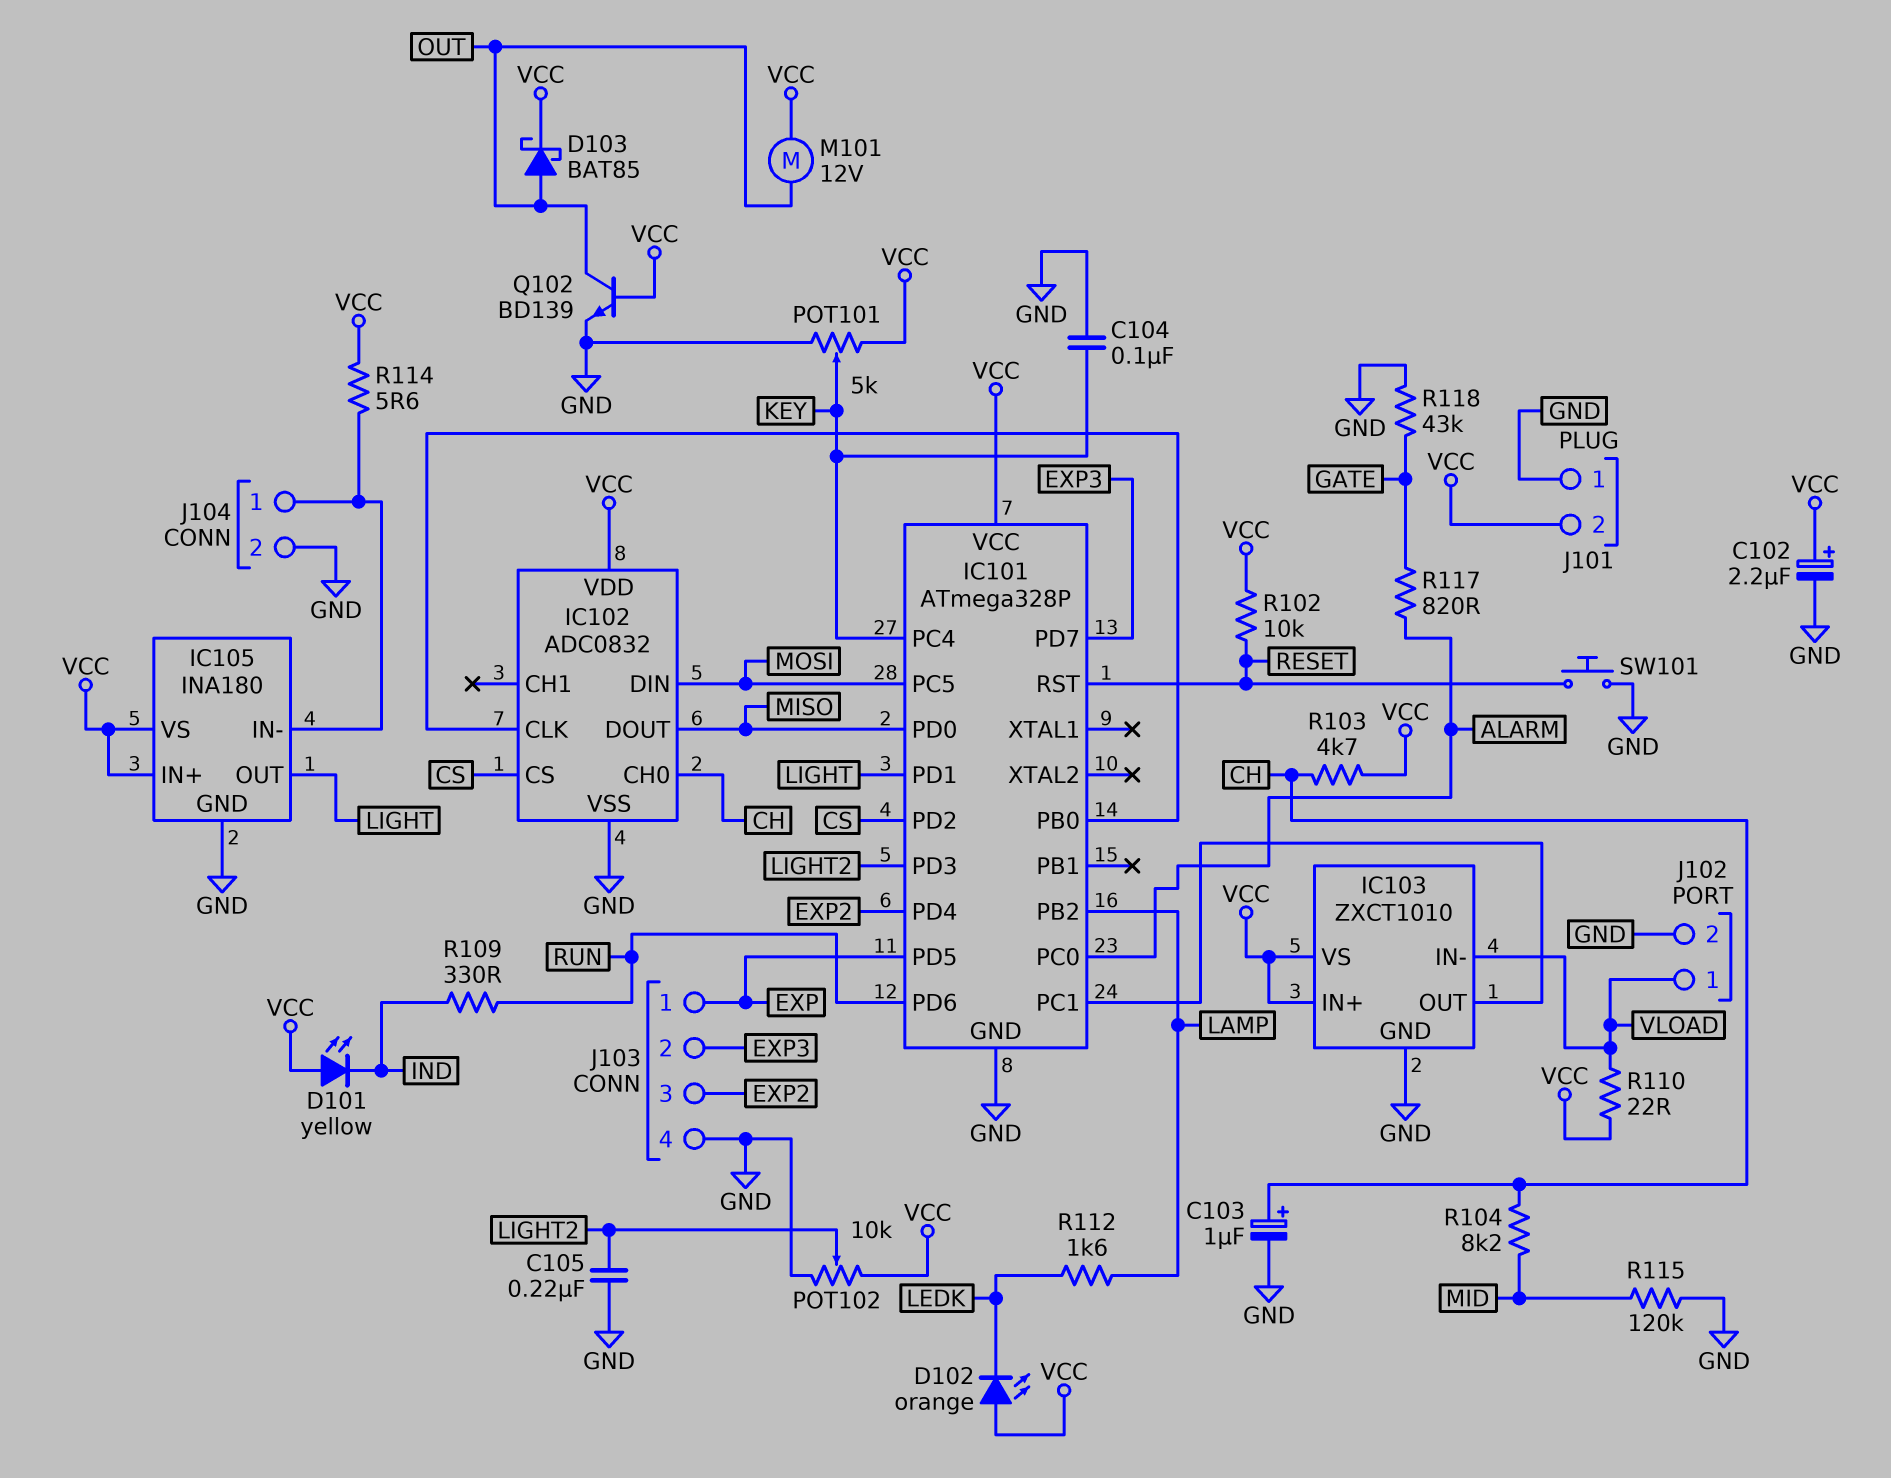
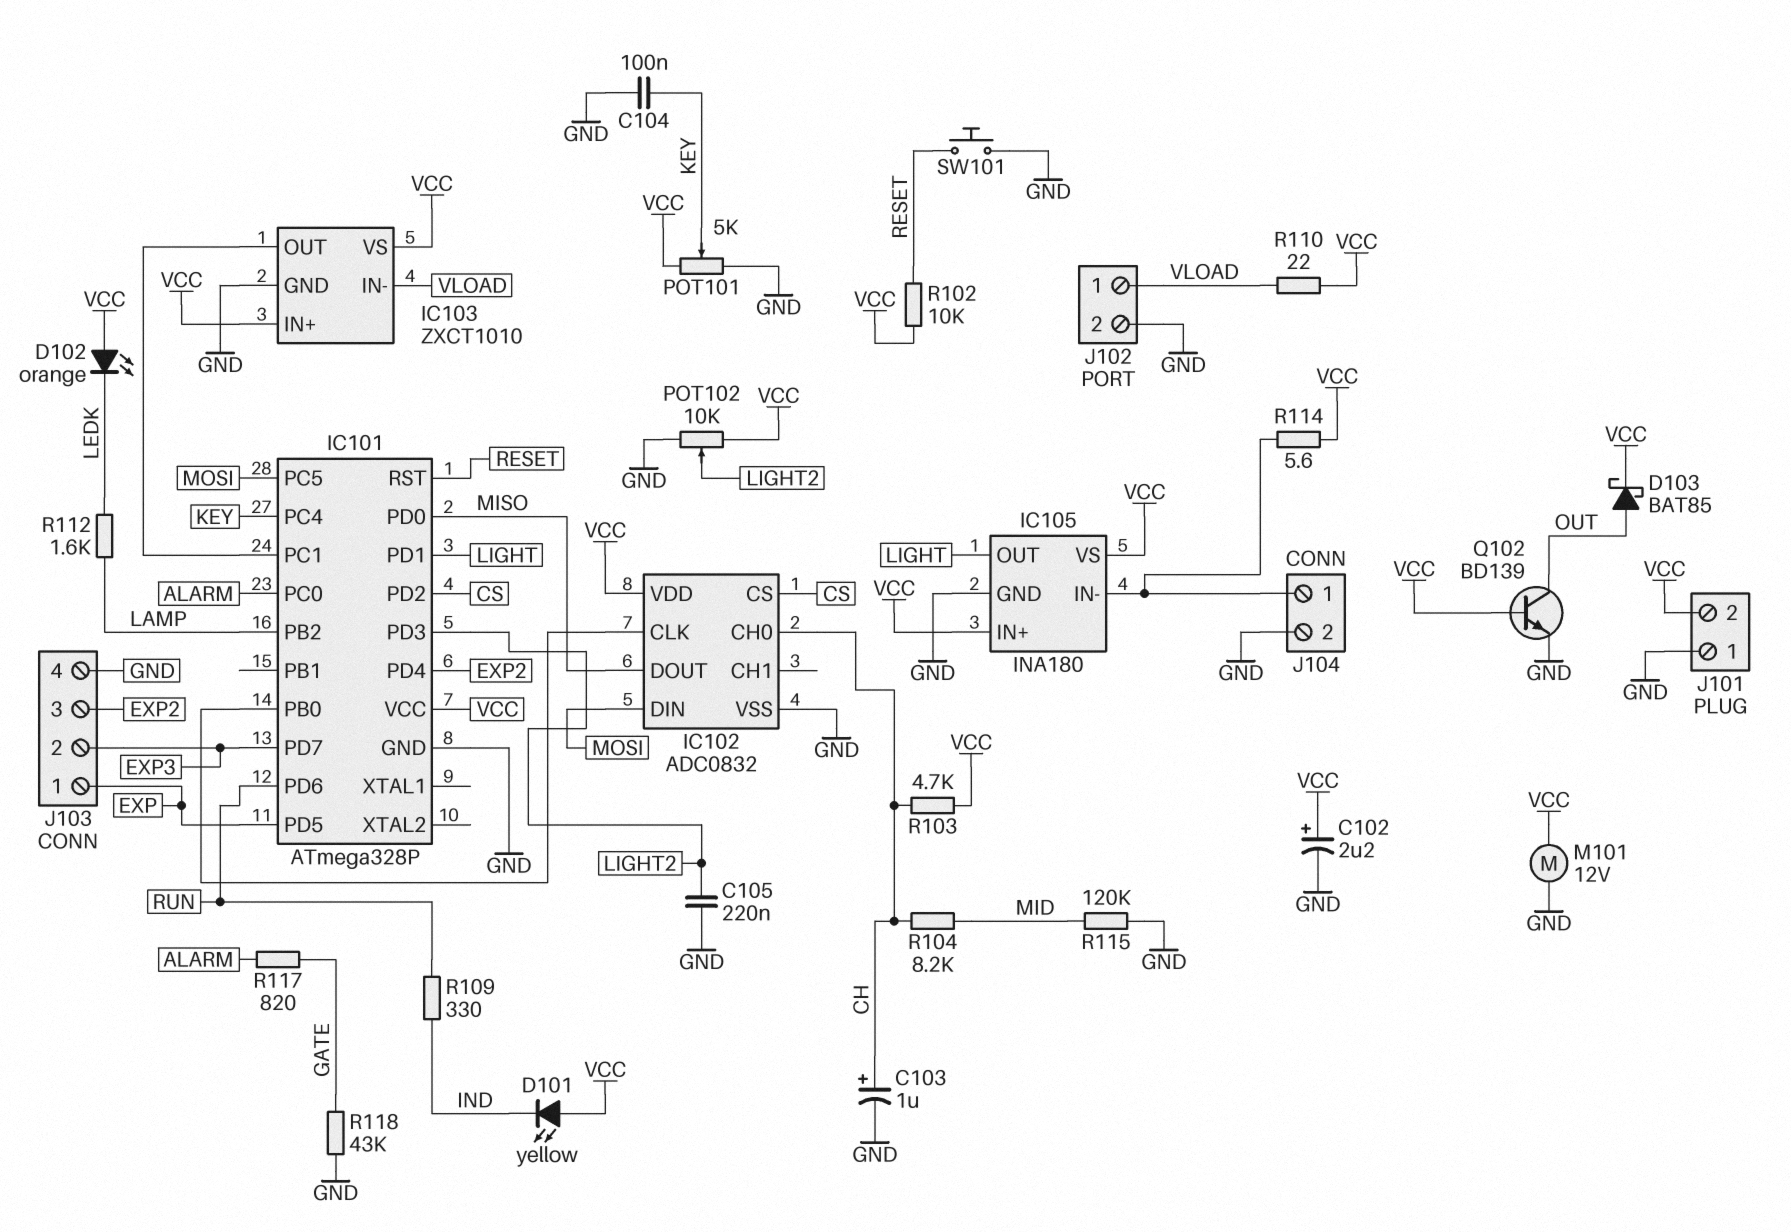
M101: motor 12V (OUT, VCC) -> motor 12V (GND, VCC)

